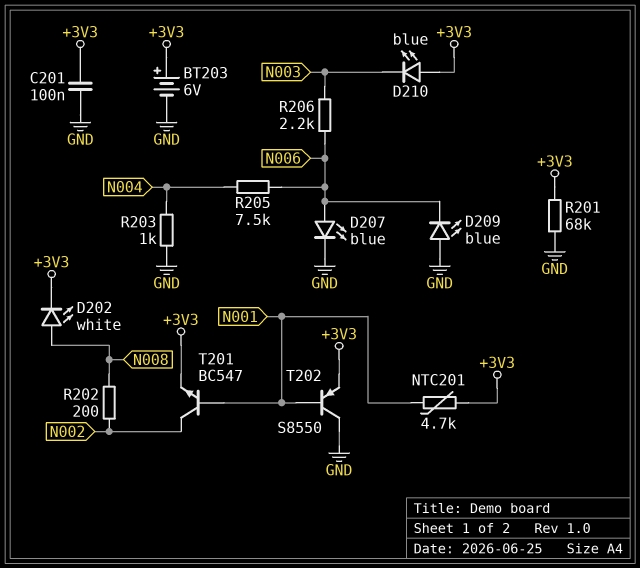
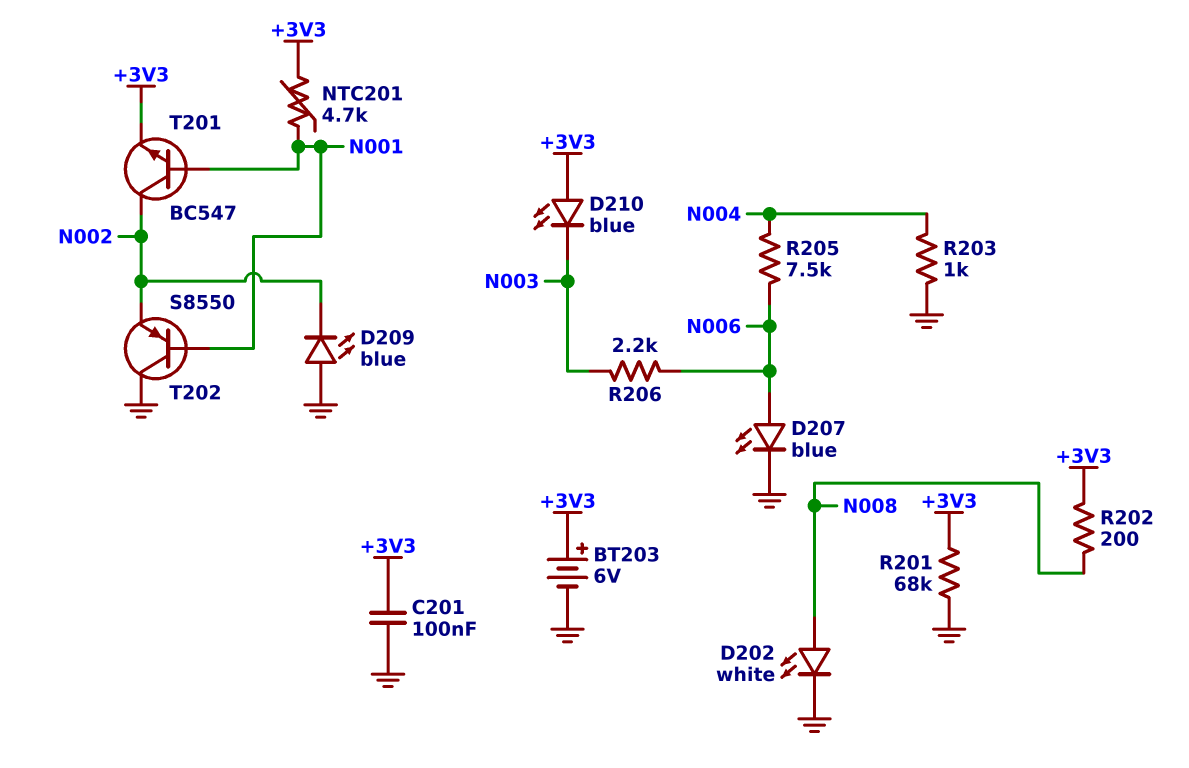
D202: LED white (A N008, K +3V3) -> LED white (A N008, K GND)
D209: LED blue (A GND, K N006) -> LED blue (A GND, K N002)
R202: 200 (N002, N008) -> 200 (+3V3, N008)
T202: PNP S8550 (B N001, C GND, E +3V3) -> PNP S8550 (B N001, C GND, E N002)

